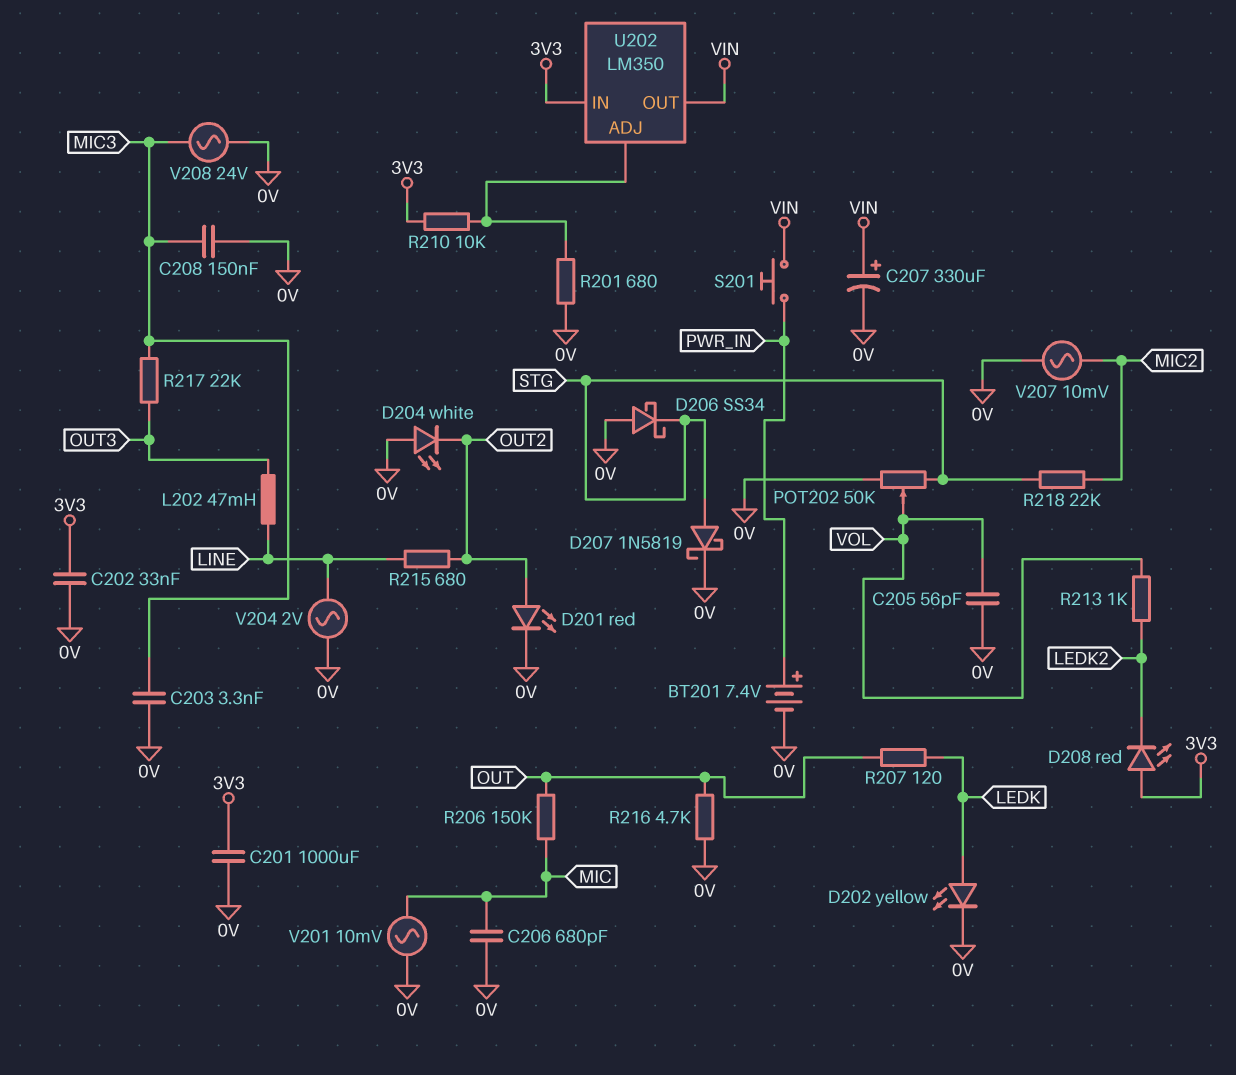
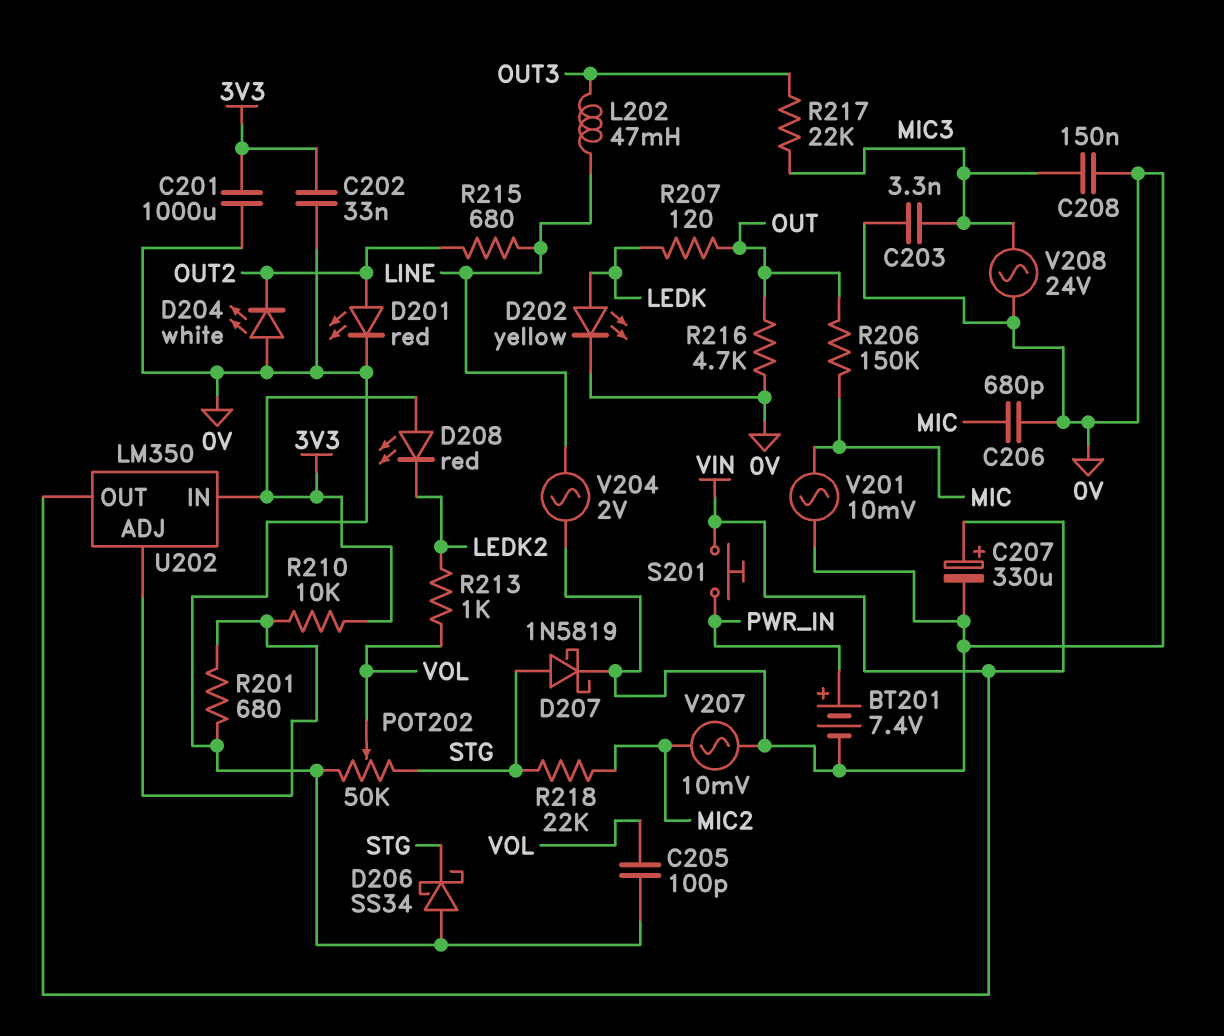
C205: 56pF (0V, VOL) -> 100pF (0V, VOL)

